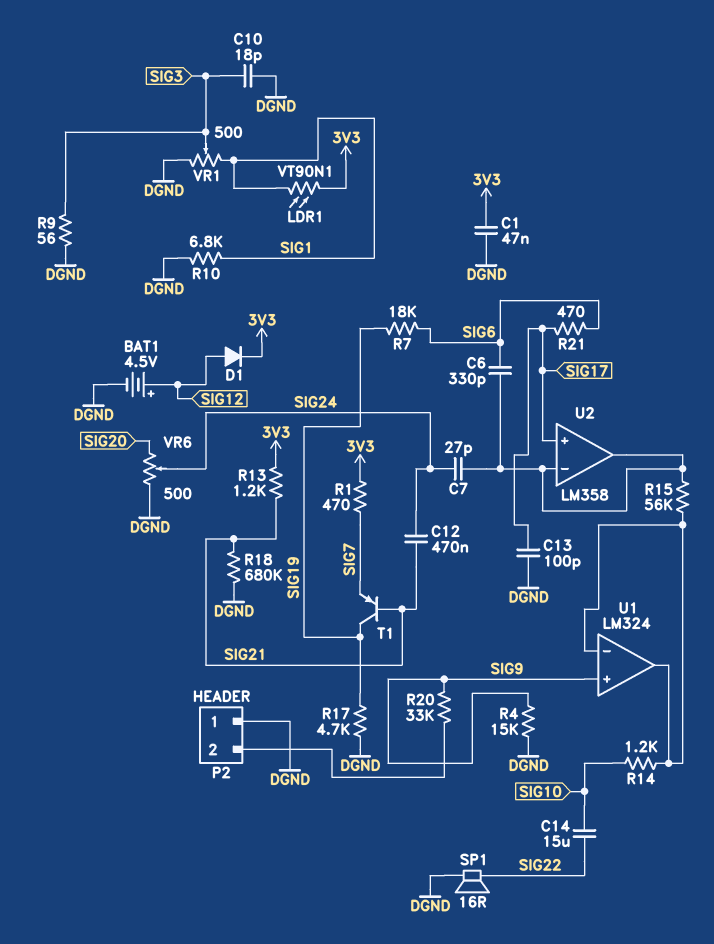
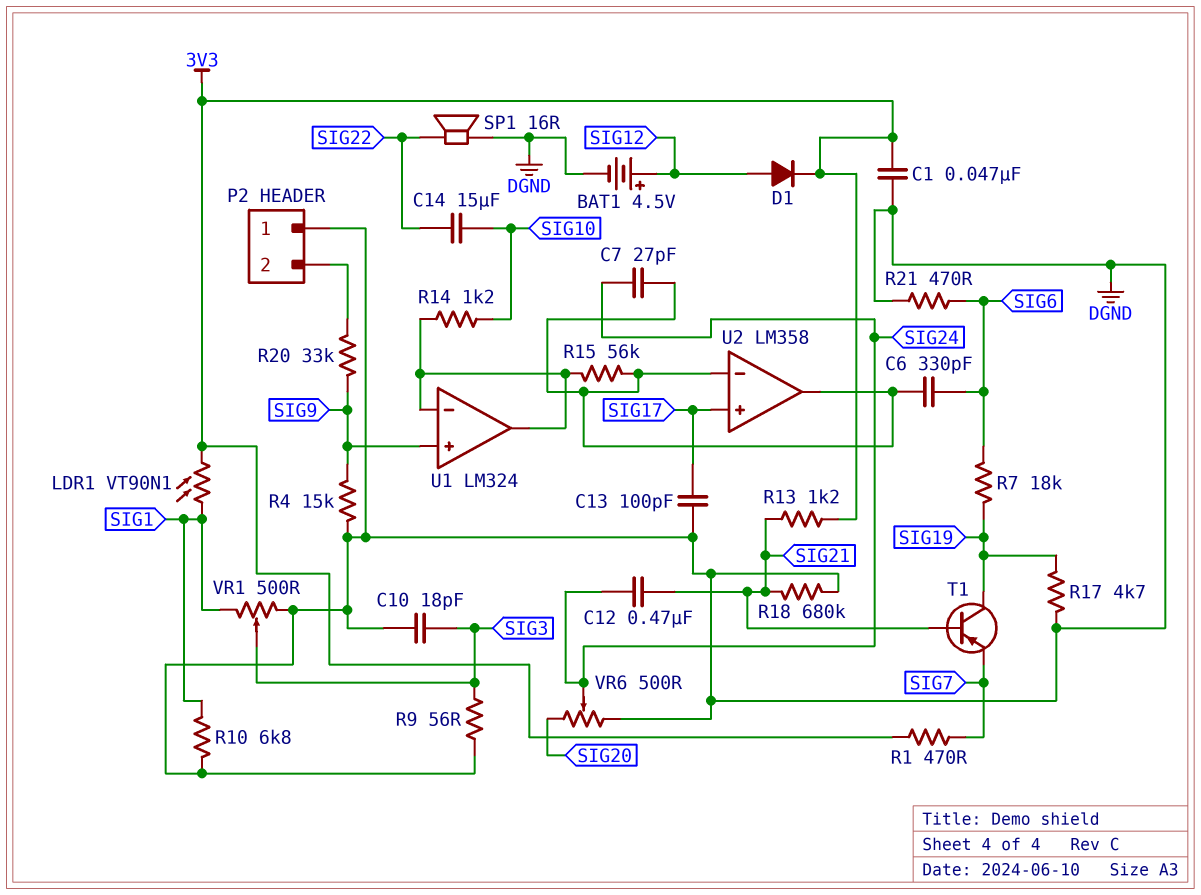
R21: 470 (SIG6, SIG17) -> 470 (DGND, SIG6)

